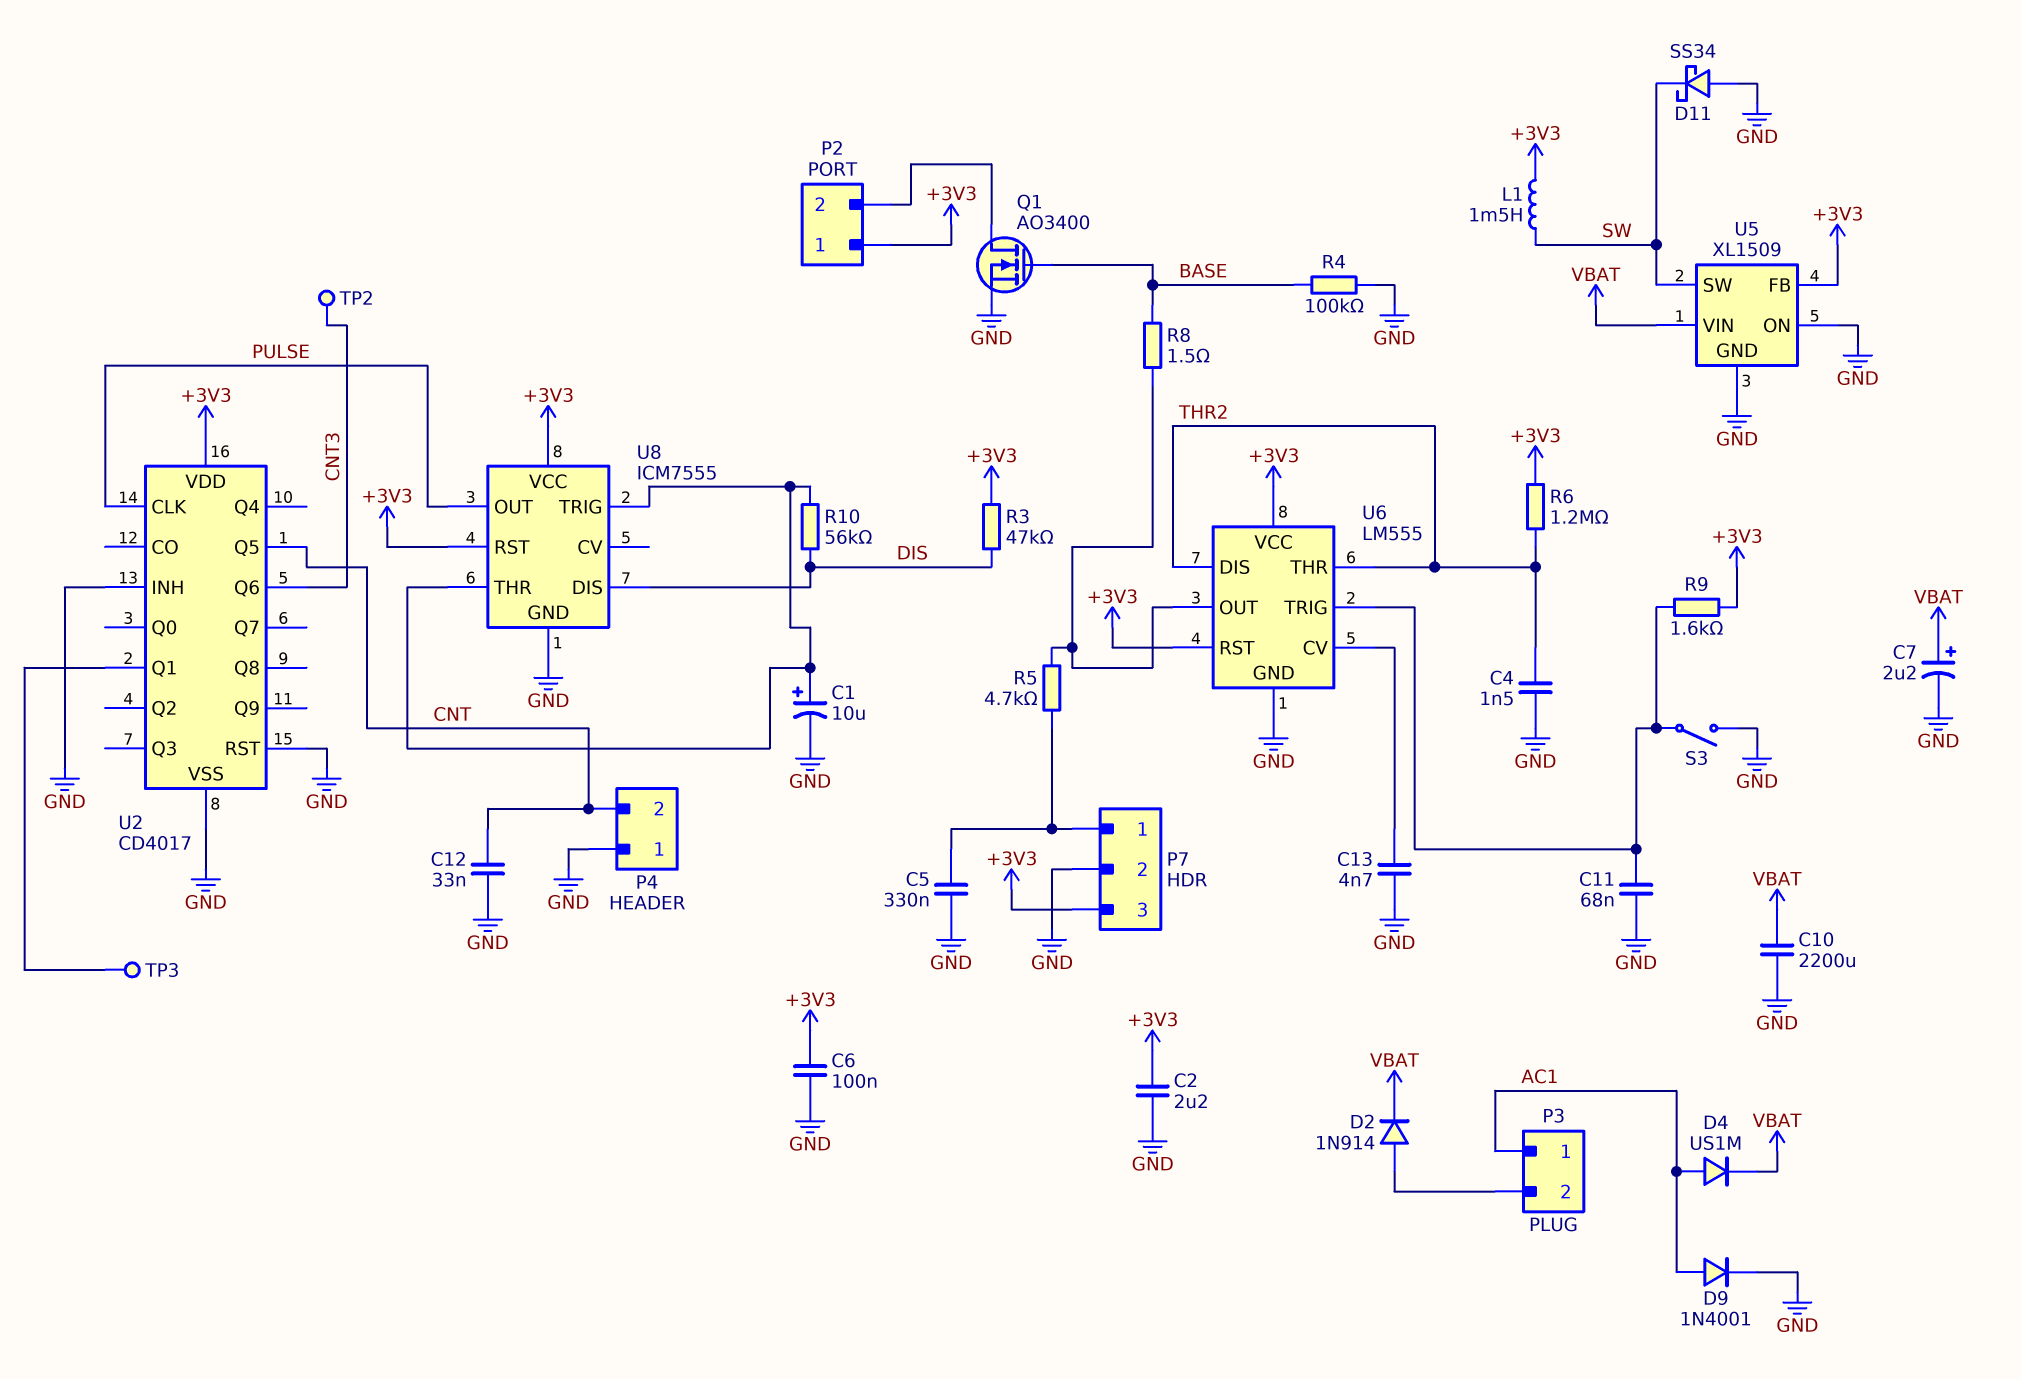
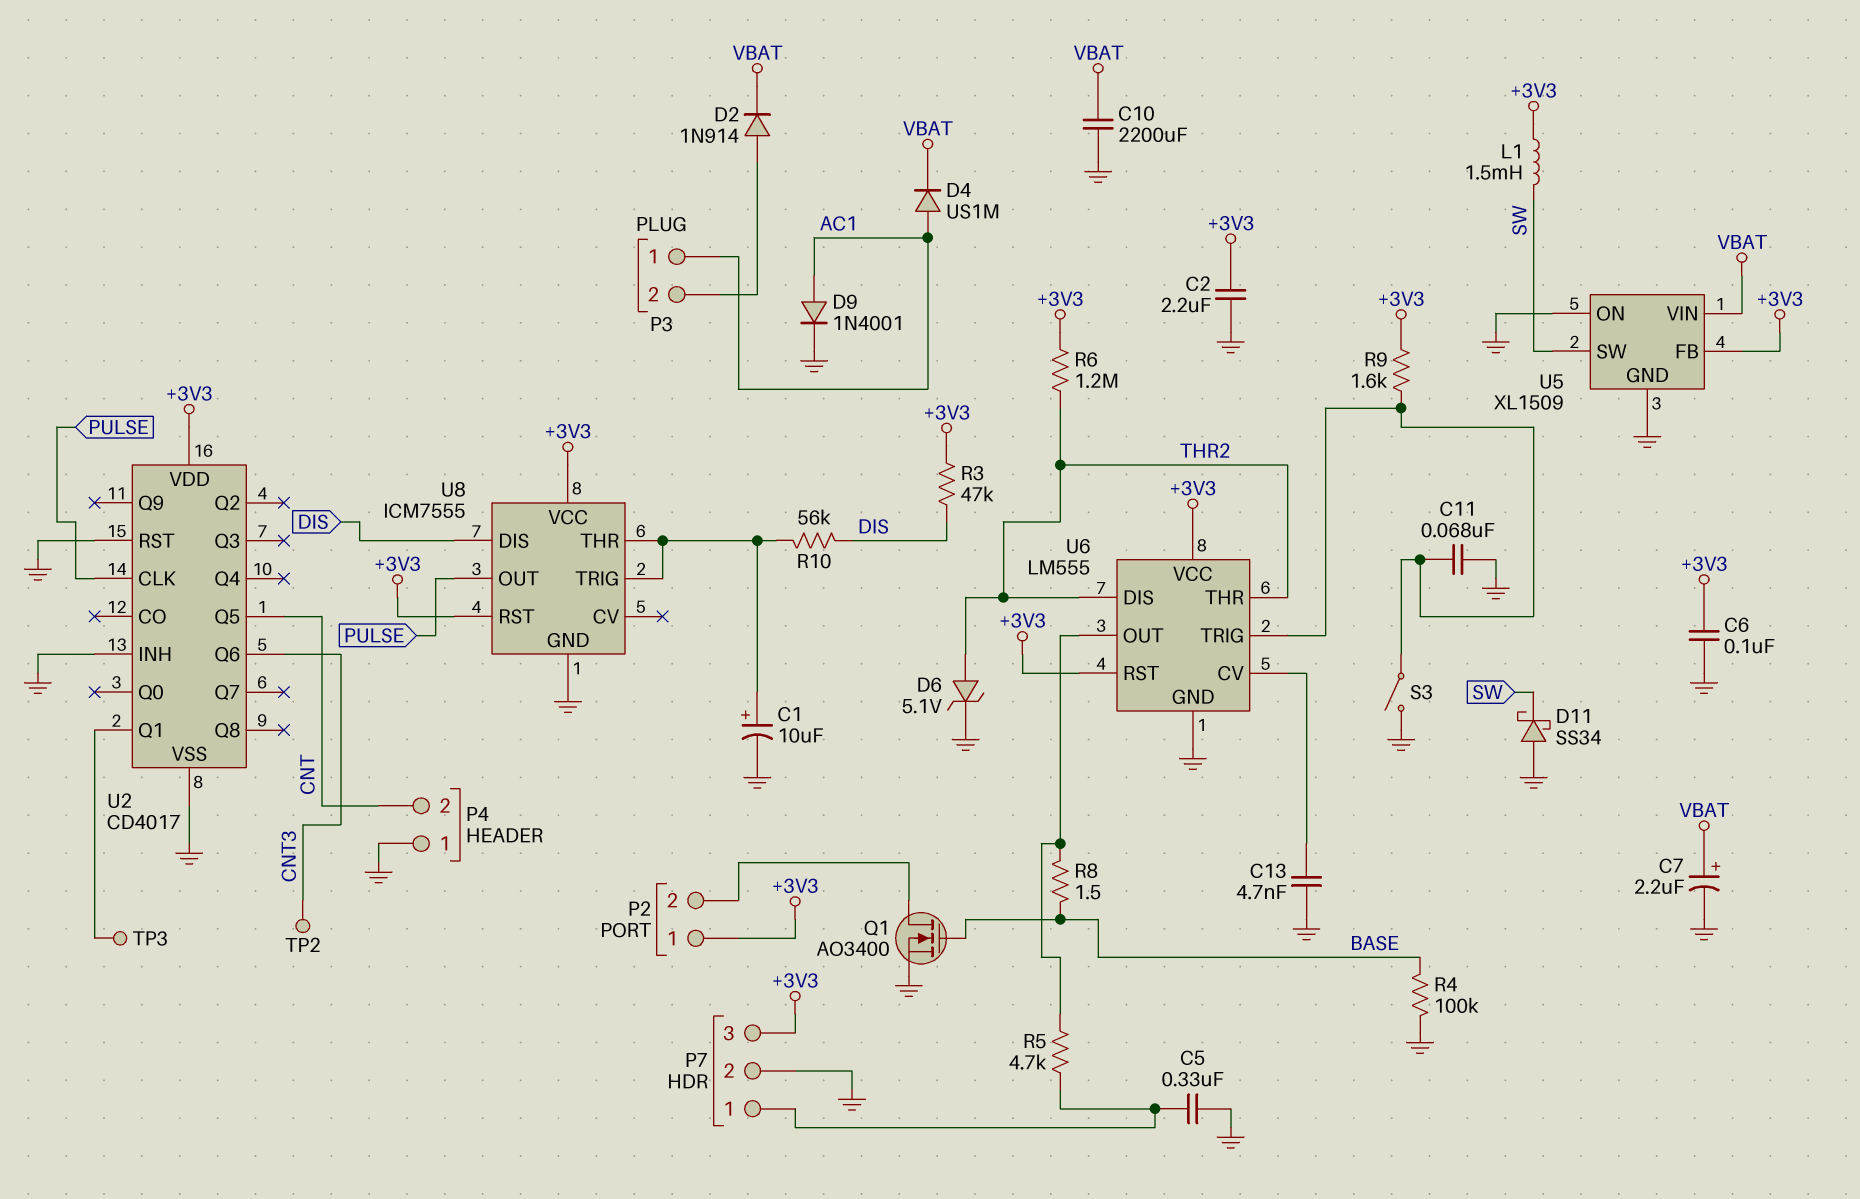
C4: 1.5nF (GND, THR2) -> none
C12: 33nF (CNT, GND) -> none
D6: none -> zener 5.1V (A THR2, K GND)

